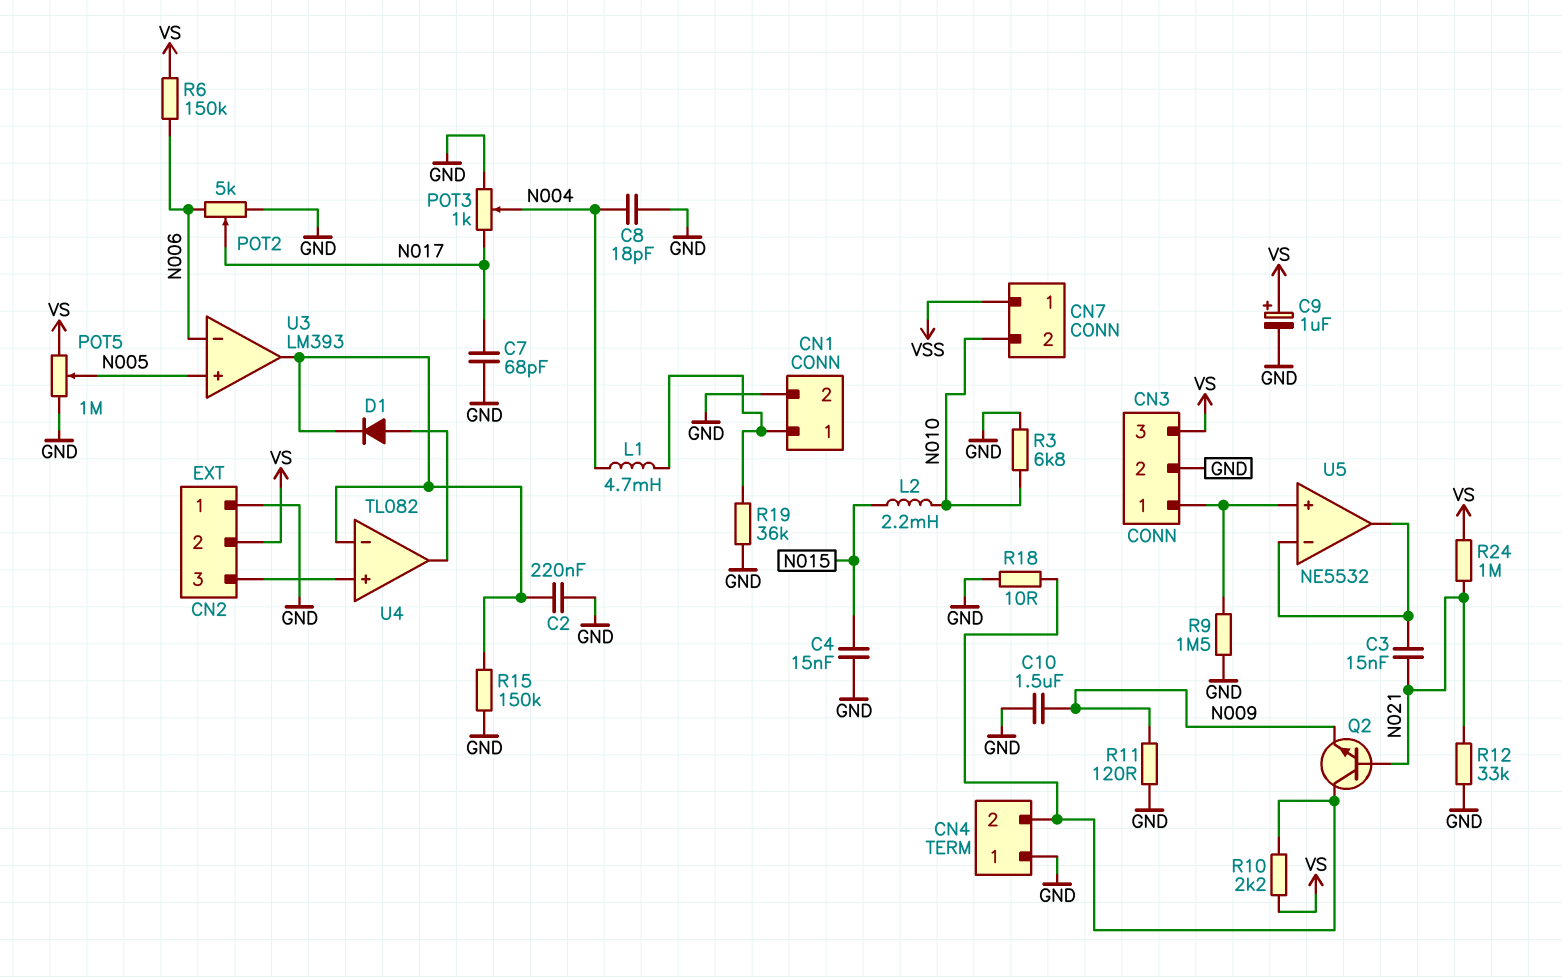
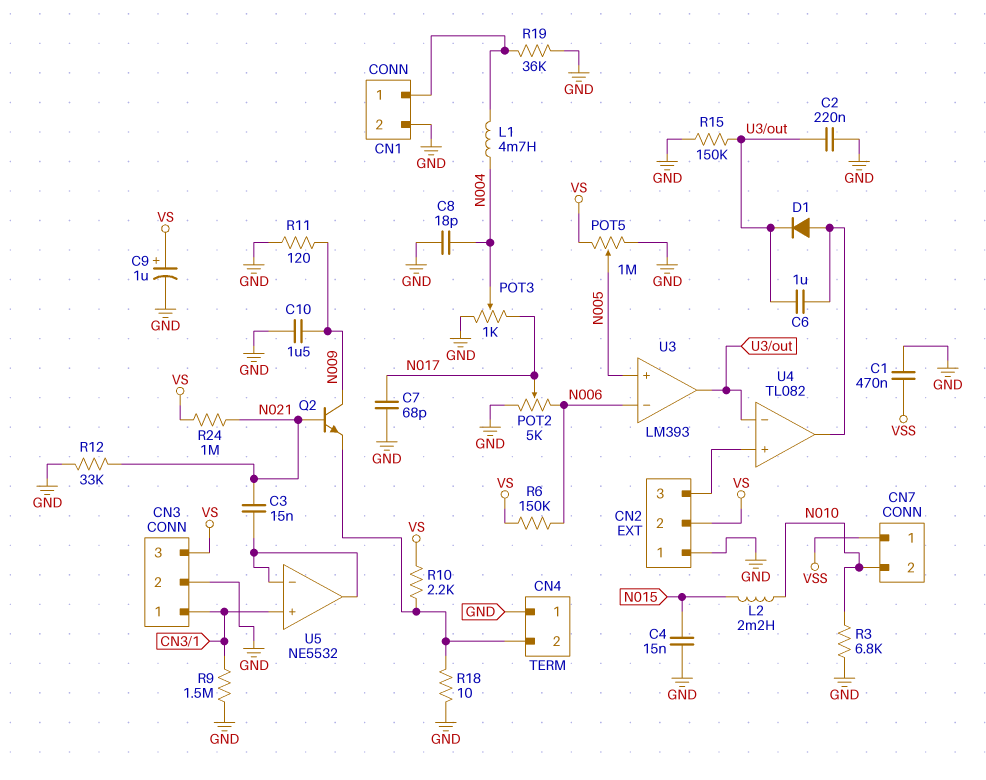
C1: none -> 470nF (GND, VSS)
C6: none -> 1uF (U3/out, U4/out)
Q2: NPN (B N021, C CN4/2, E N009) -> NPN (B N021, C N009, E CN4/2)

